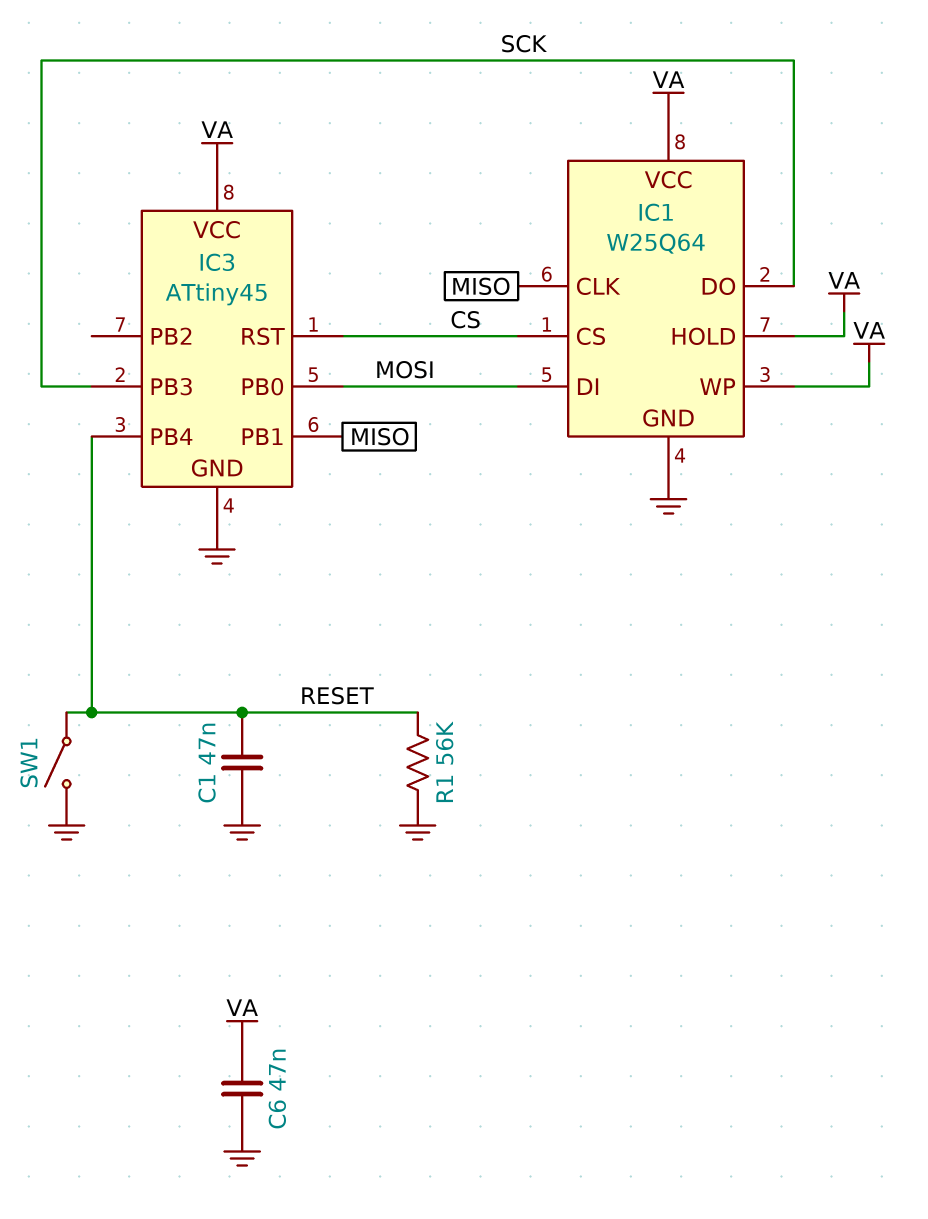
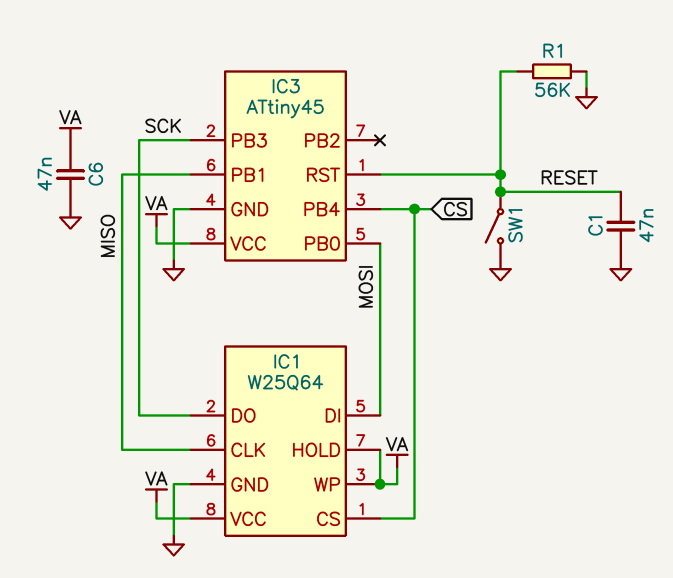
IC3 pin PB4: RESET -> CS
IC3 pin RST: CS -> RESET

